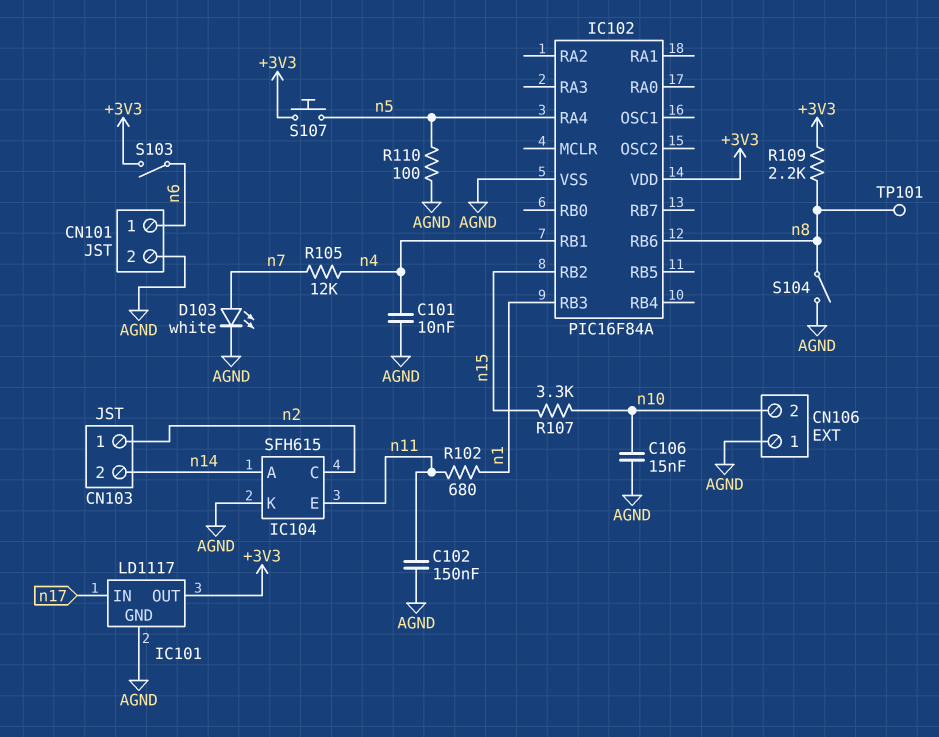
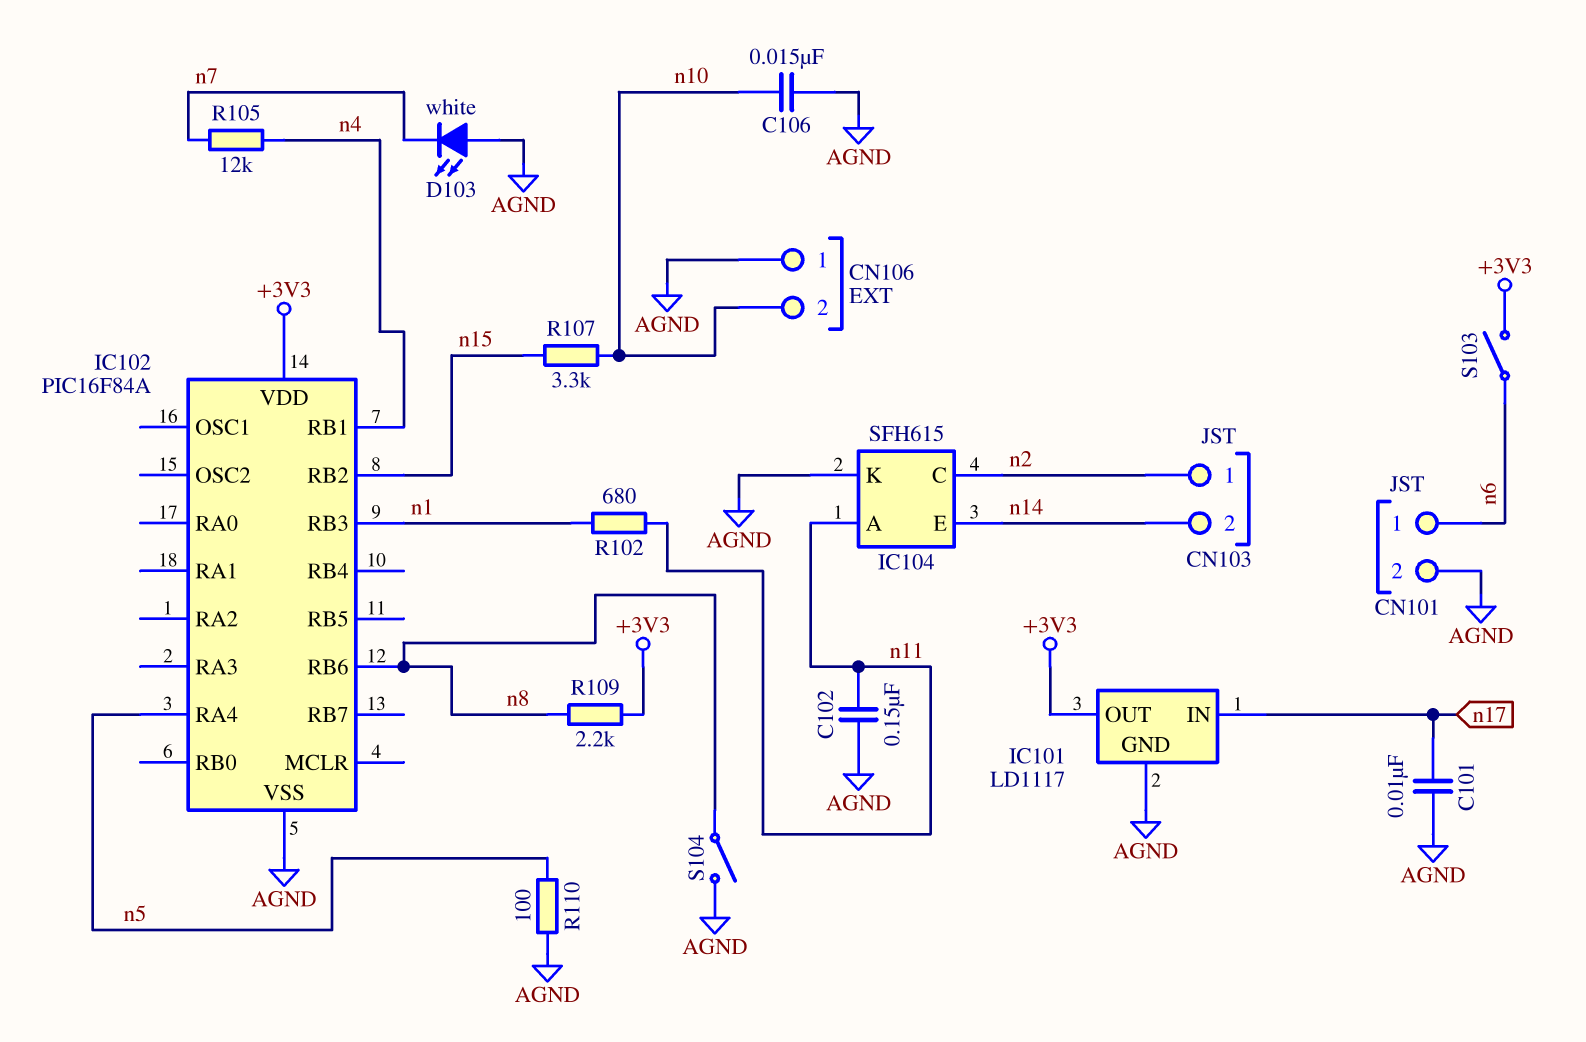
C101: 10nF (AGND, n4) -> 10nF (AGND, n17)
D103: LED white (A n7, K AGND) -> LED white (A AGND, K n7)
IC104 pin A: n14 -> n11
IC104 pin E: n11 -> n14
S107: button (+3V3, n5) -> none
TP101: test point (n8) -> none

